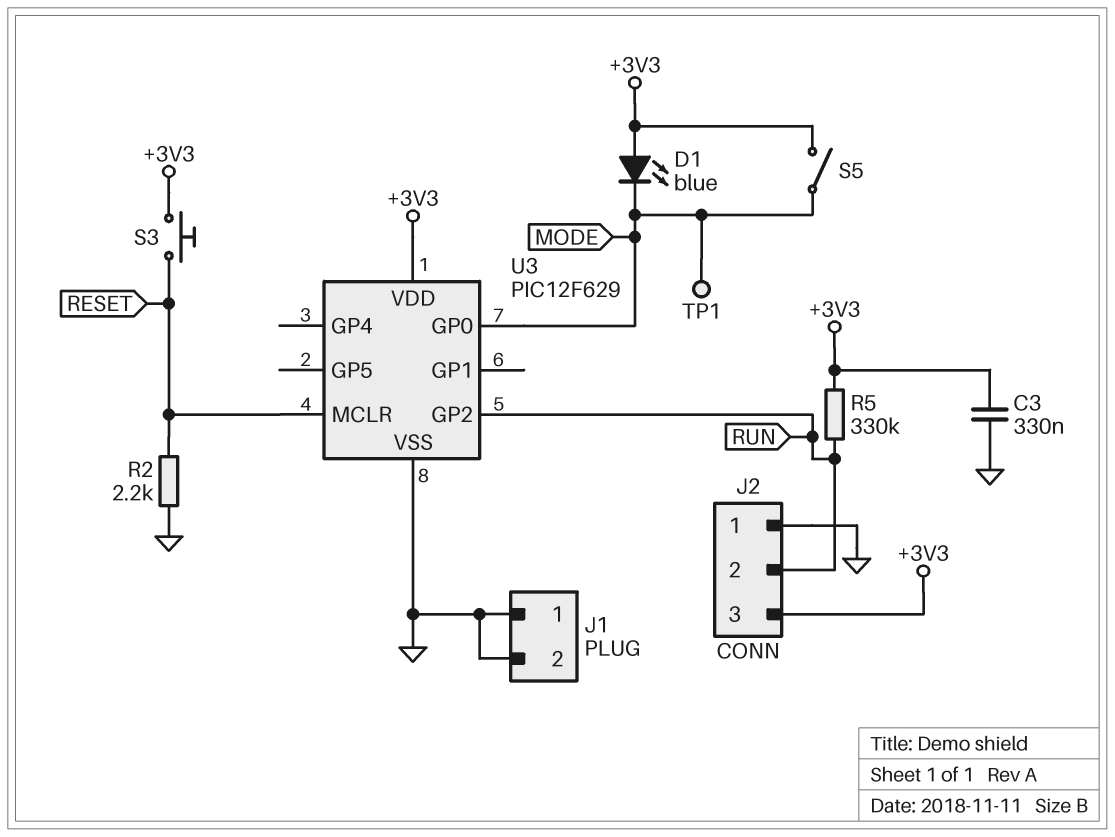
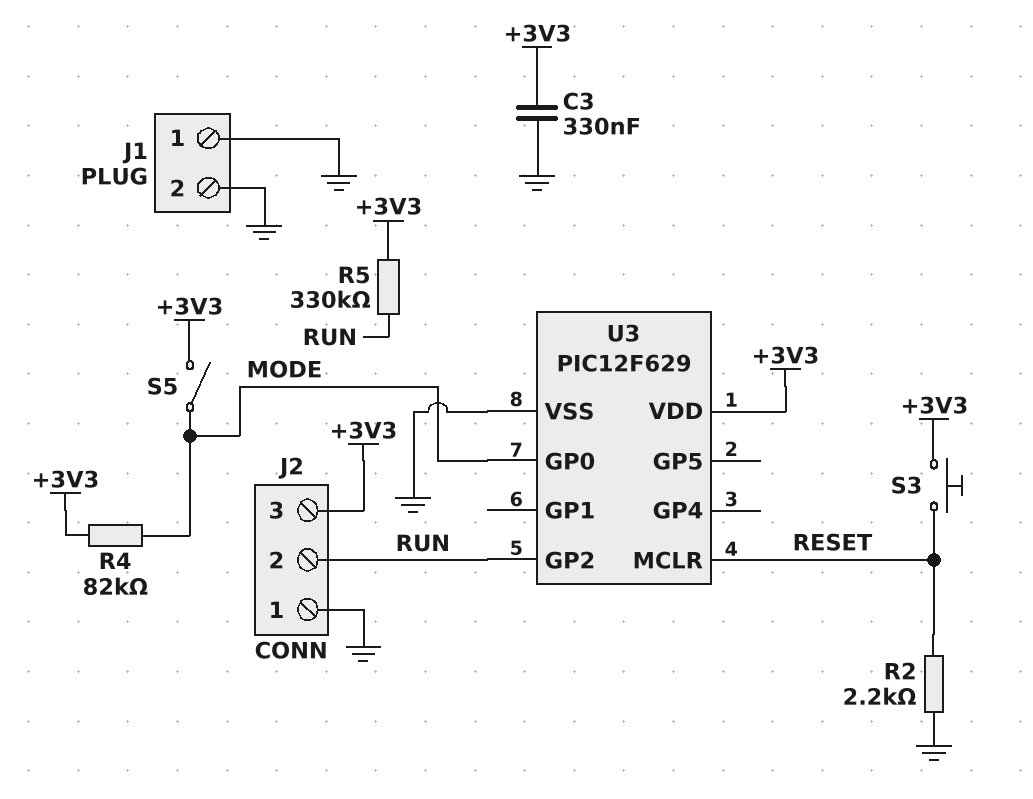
D1: LED blue (A +3V3, K MODE) -> none
R4: none -> 82k (+3V3, MODE)
TP1: test point (MODE) -> none

